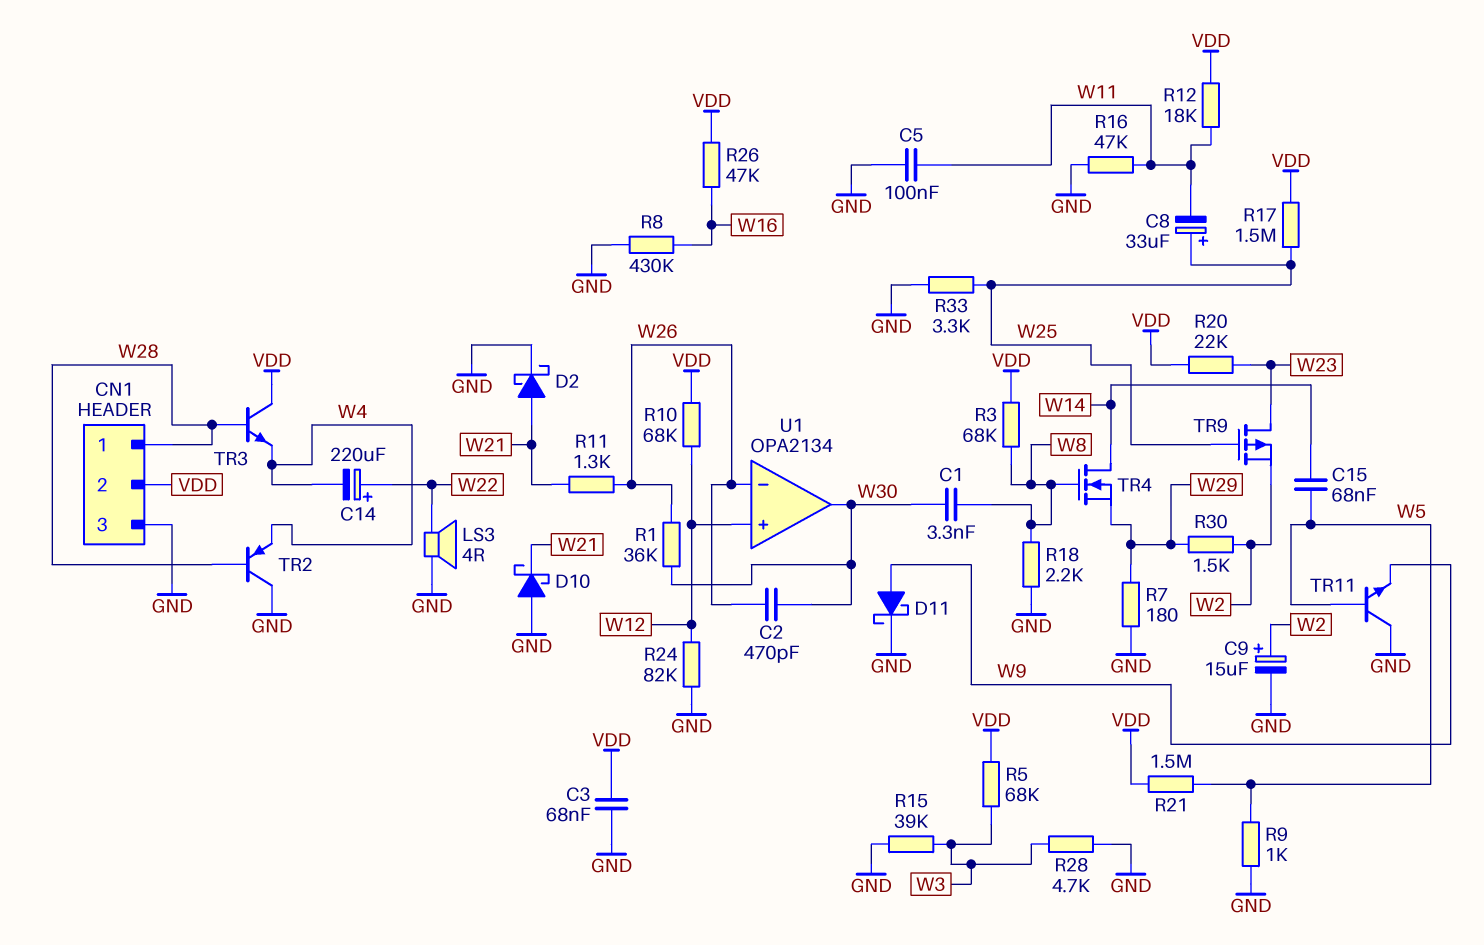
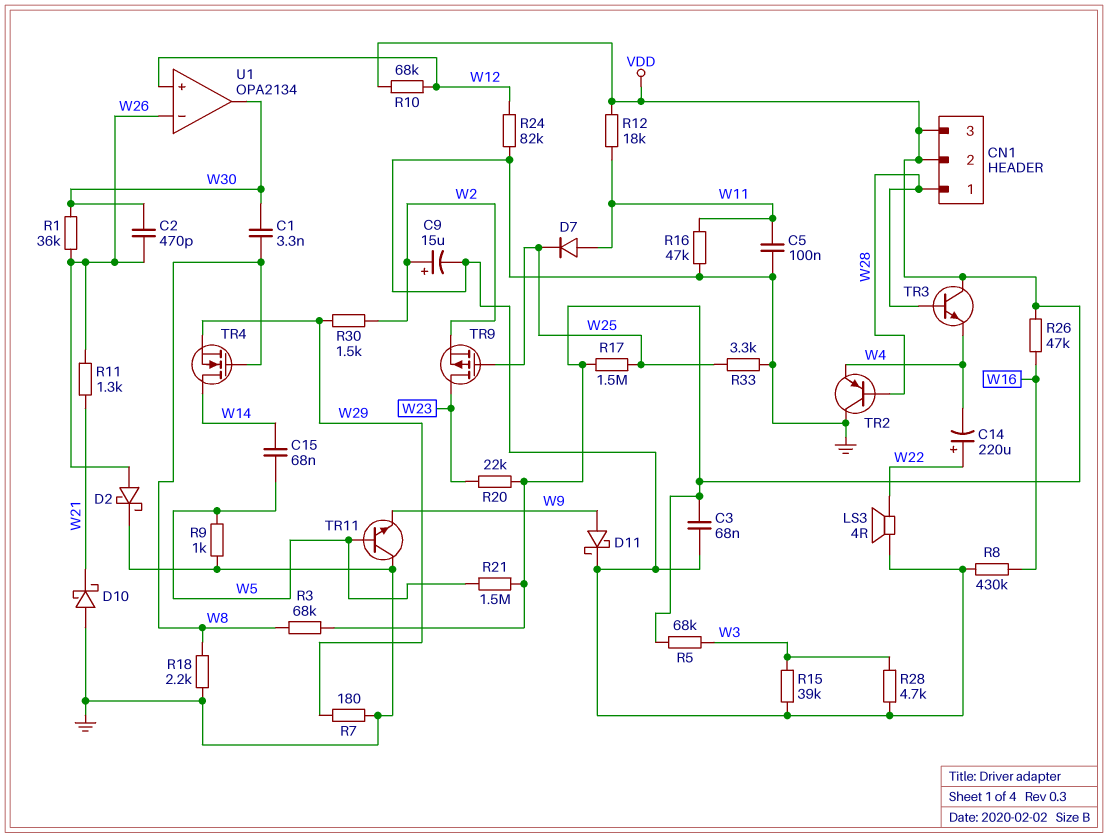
C8: 33uF (plus W25, minus W11) -> none
CN1 pin 3: GND -> VDD
D2: schottky (A W21, K GND) -> schottky (A W26, K GND)
D7: none -> diode (A W11, K W25)

